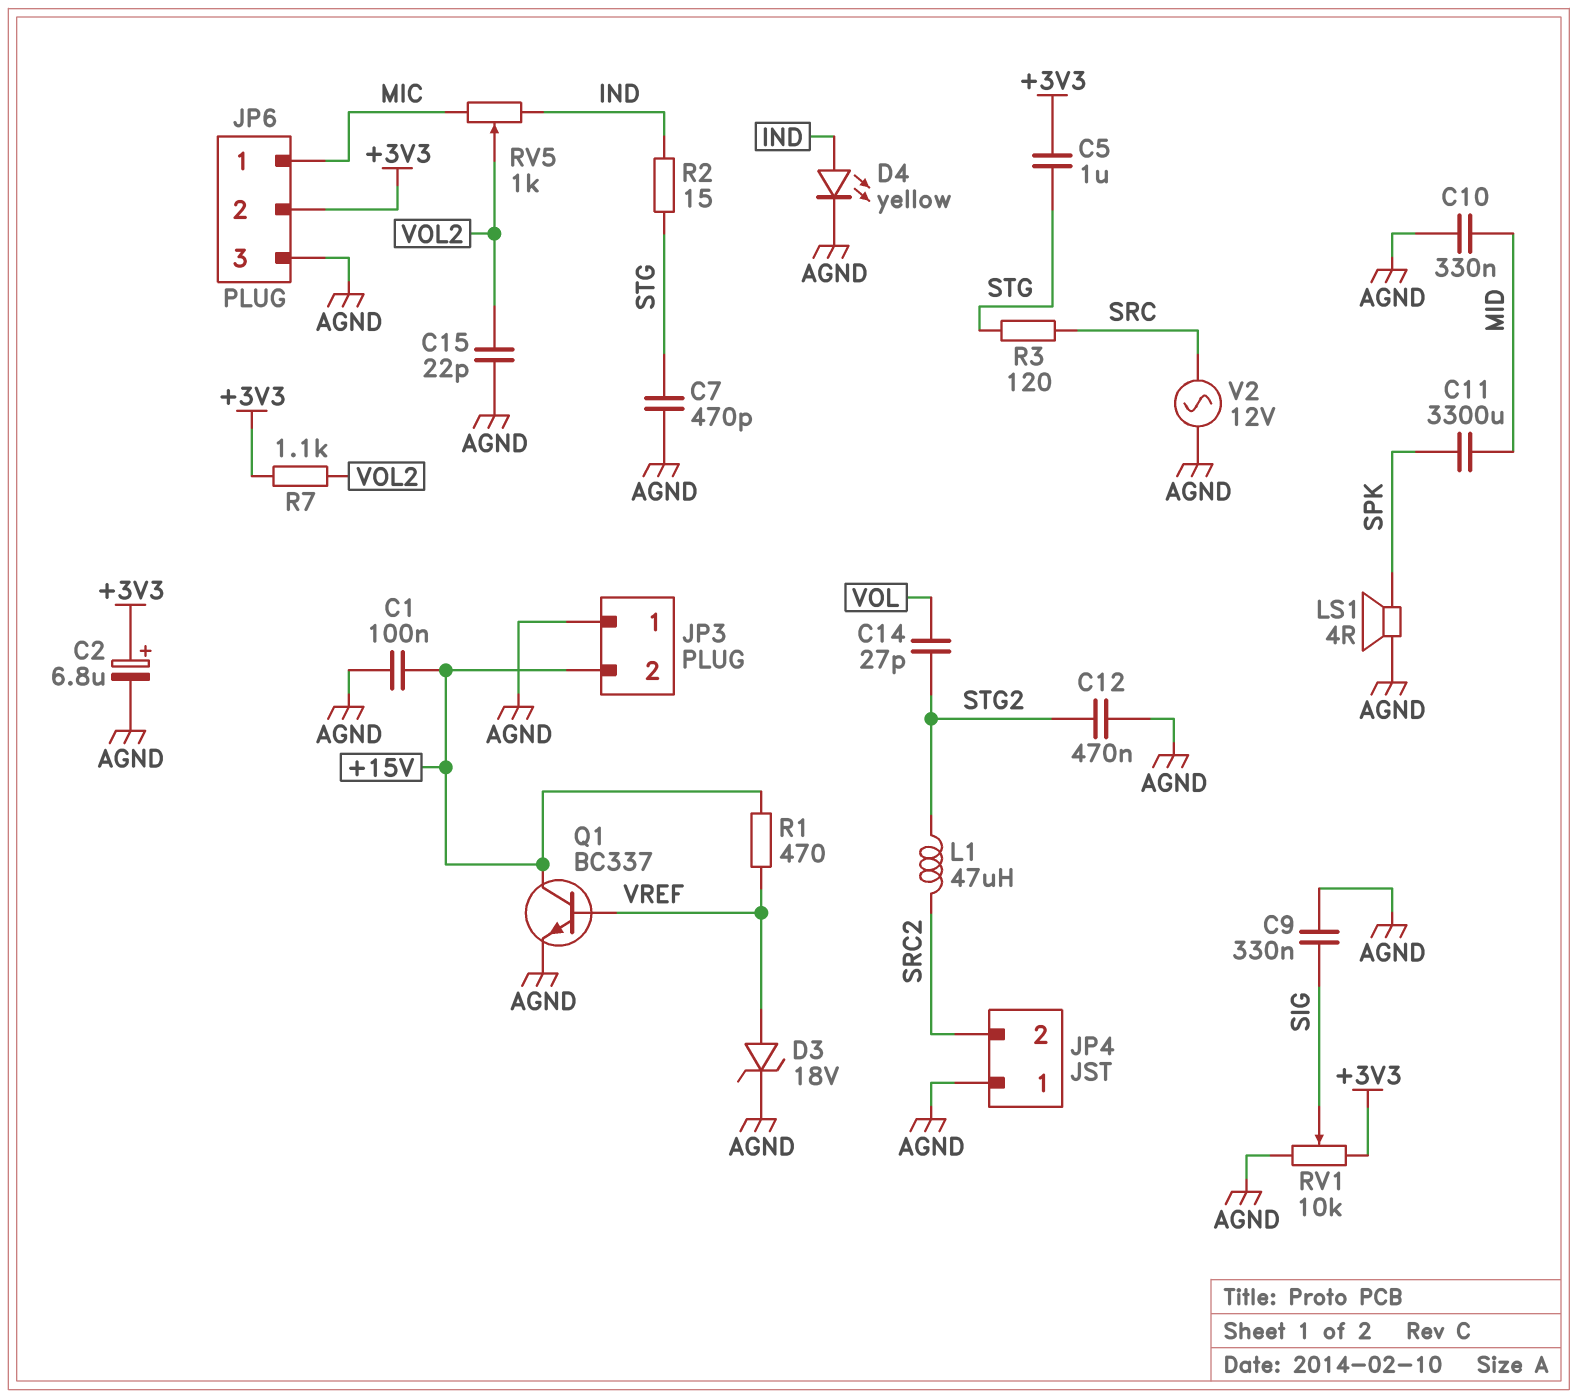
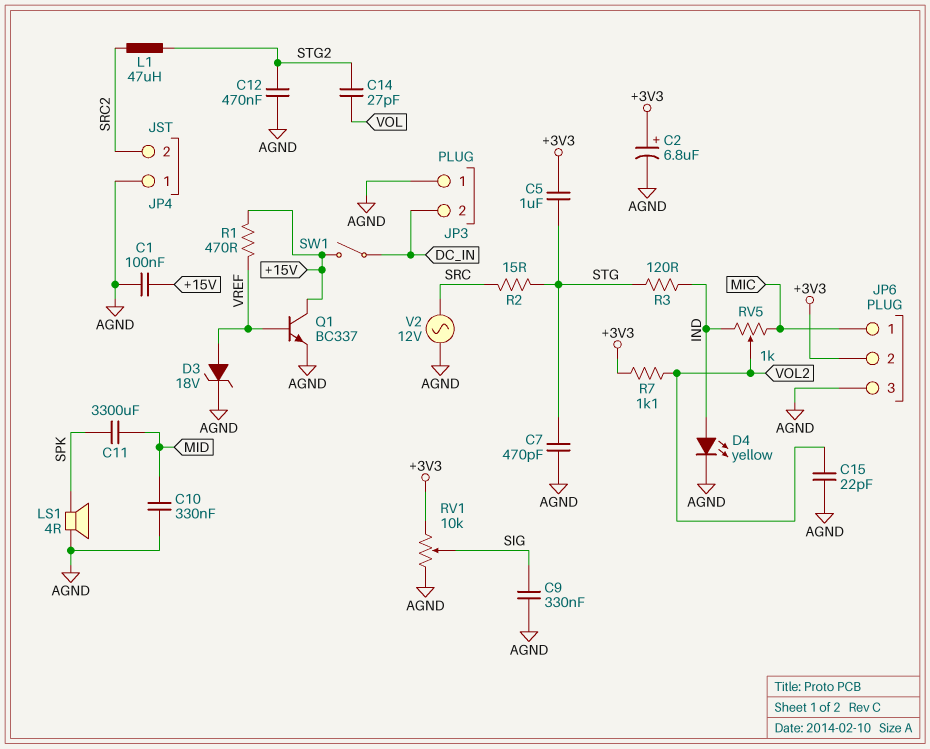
JP3 pin 2: +15V -> DC_IN
R2: 15 (IND, STG) -> 15 (SRC, STG)
R3: 120 (SRC, STG) -> 120 (IND, STG)
SW1: none -> switch (+15V, DC_IN)

